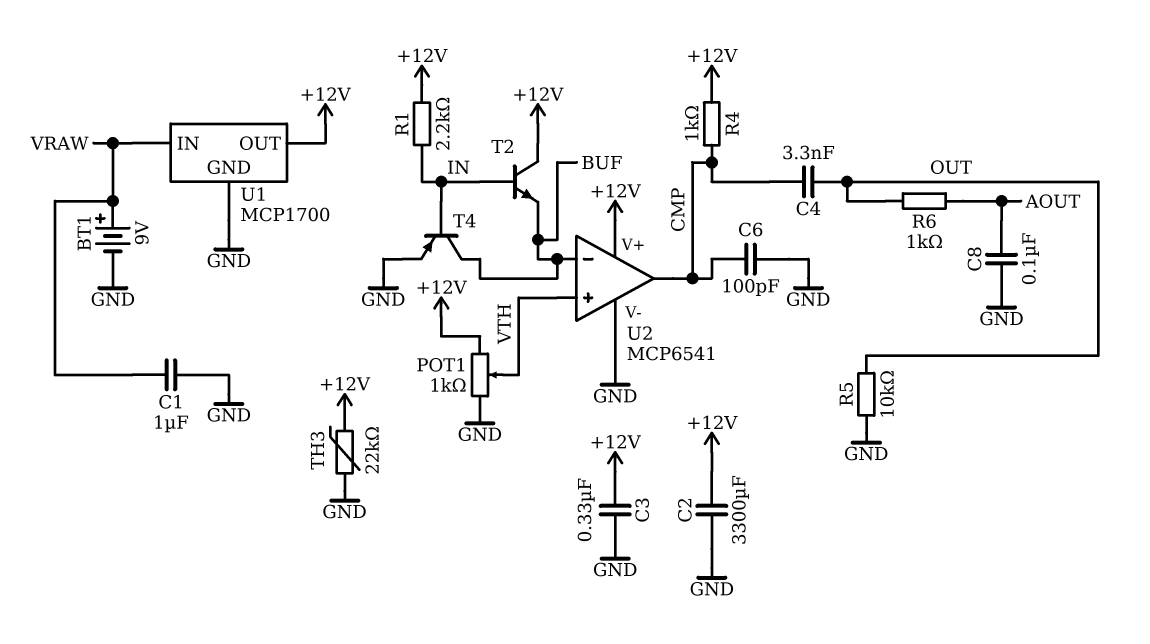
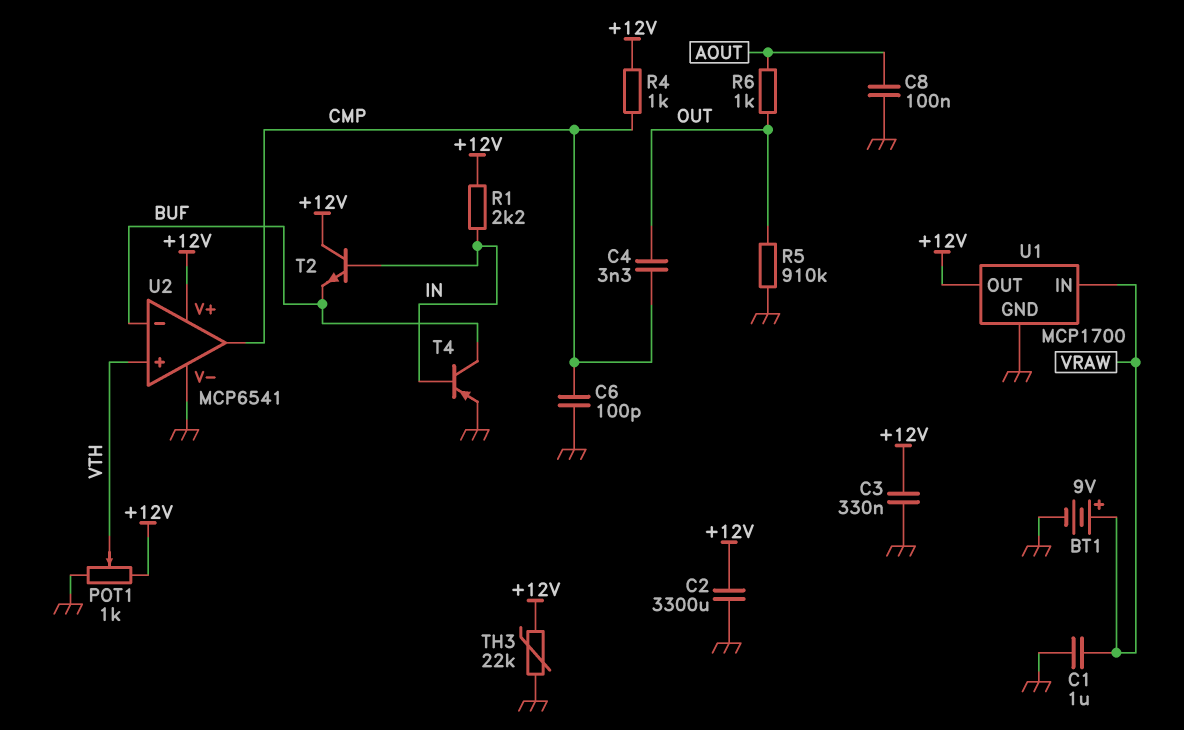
R5: 10k (GND, OUT) -> 910k (GND, OUT)

